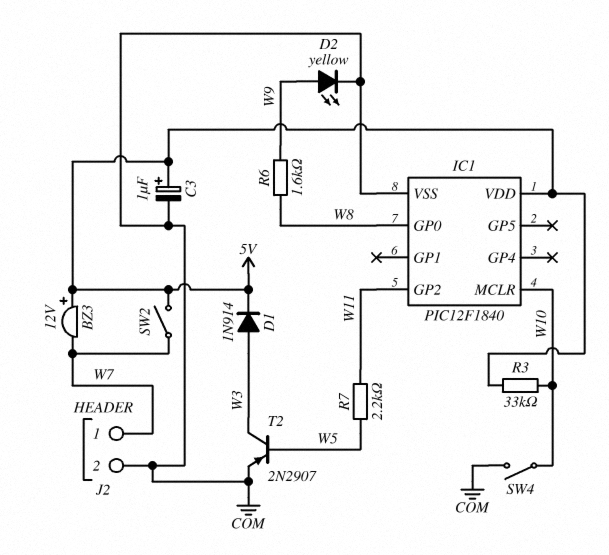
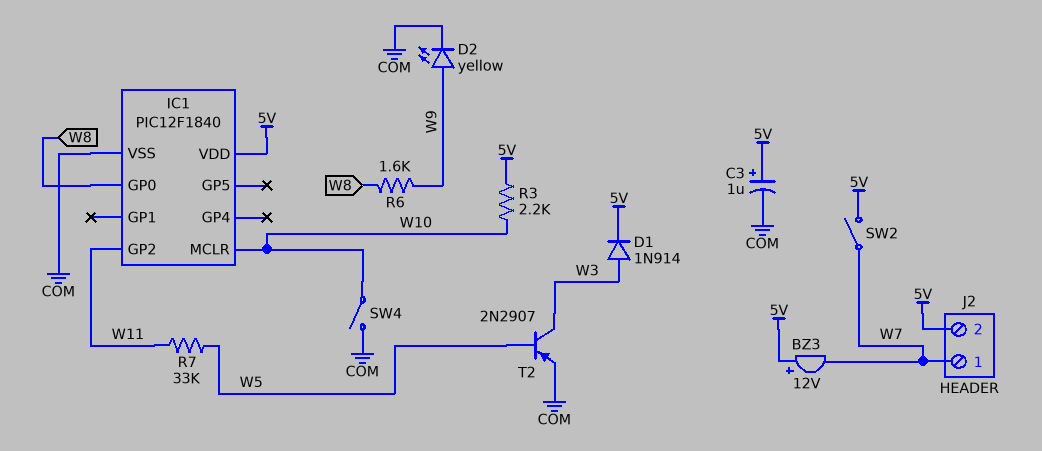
J2 pin 2: COM -> 5V
R3: 33k (5V, W10) -> 2.2k (5V, W10)
R7: 2.2k (W5, W11) -> 33k (W5, W11)

